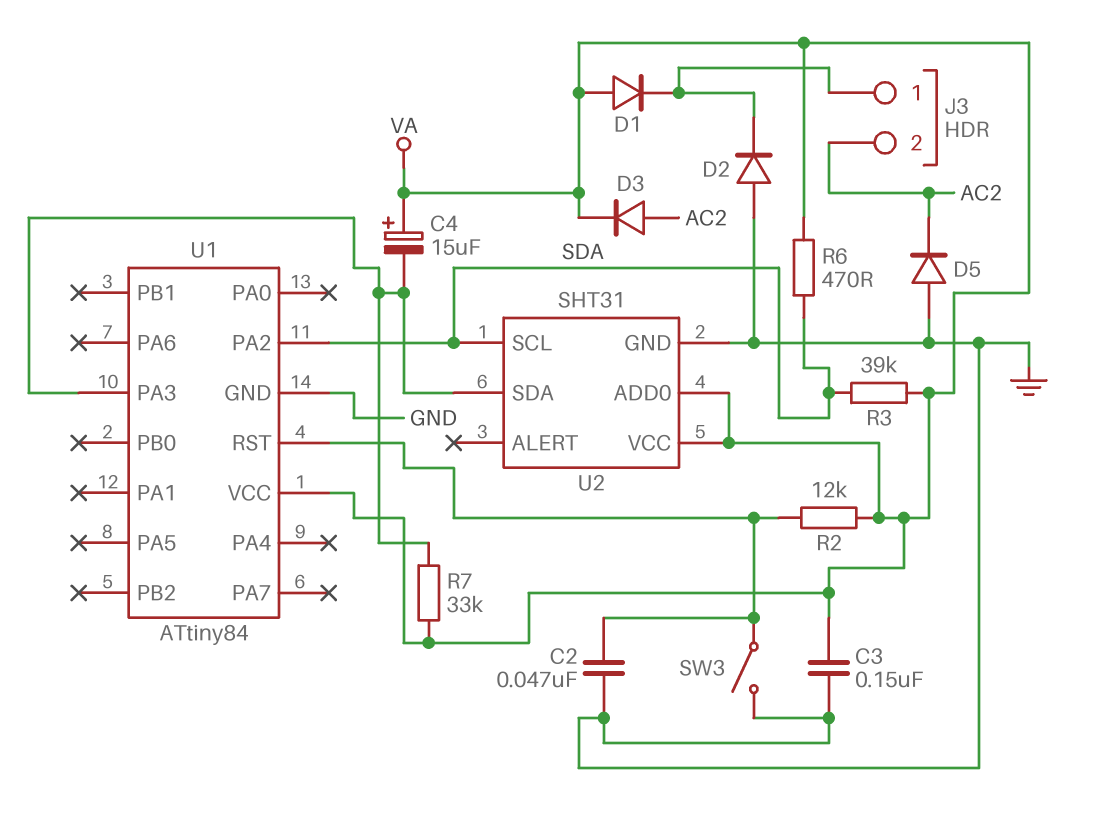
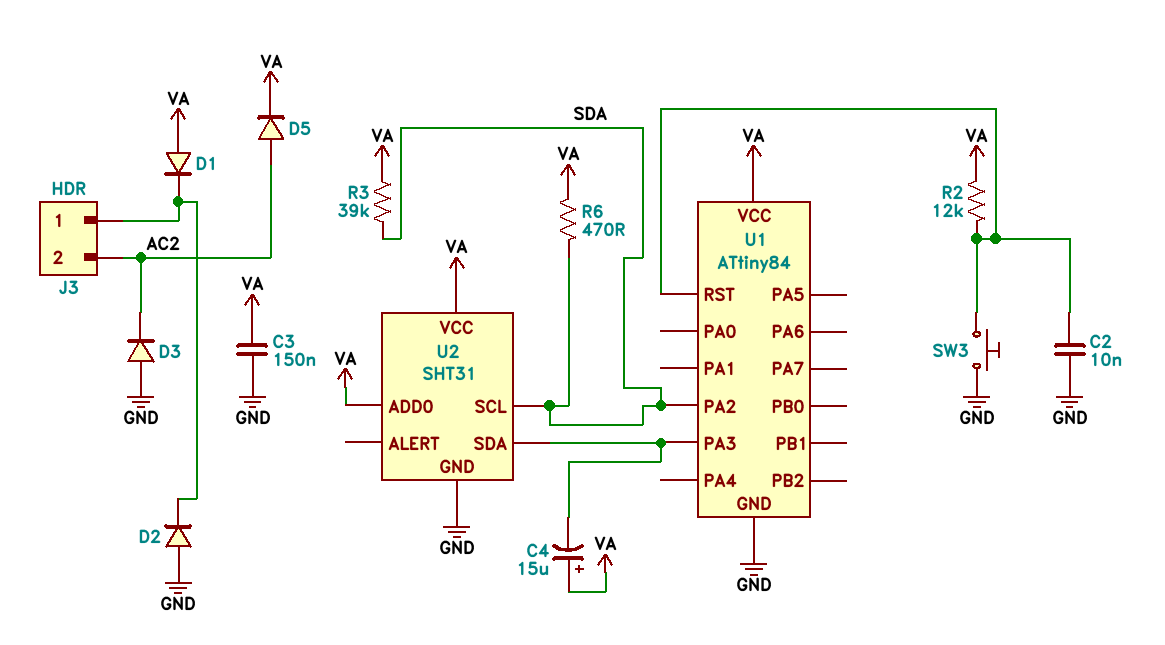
C2: 47nF (GND, U1/RST) -> 10nF (GND, U1/RST)
D3: diode (A AC2, K VA) -> diode (A GND, K AC2)
D5: diode (A GND, K AC2) -> diode (A AC2, K VA)
R7: 33k (U1/PA3, VA) -> none
SW3: switch (GND, U1/RST) -> button (GND, U1/RST)

